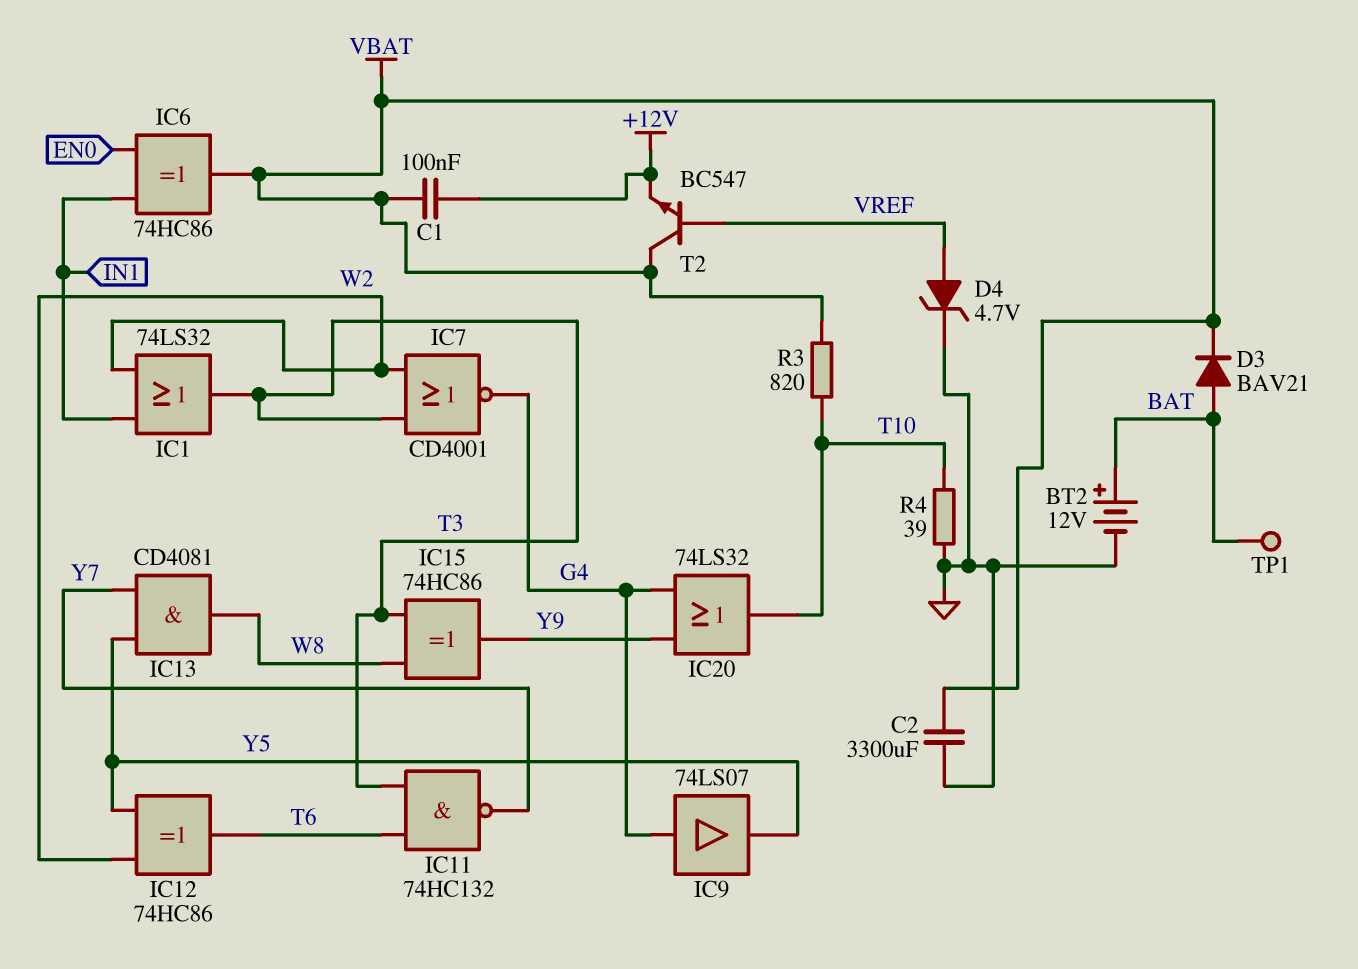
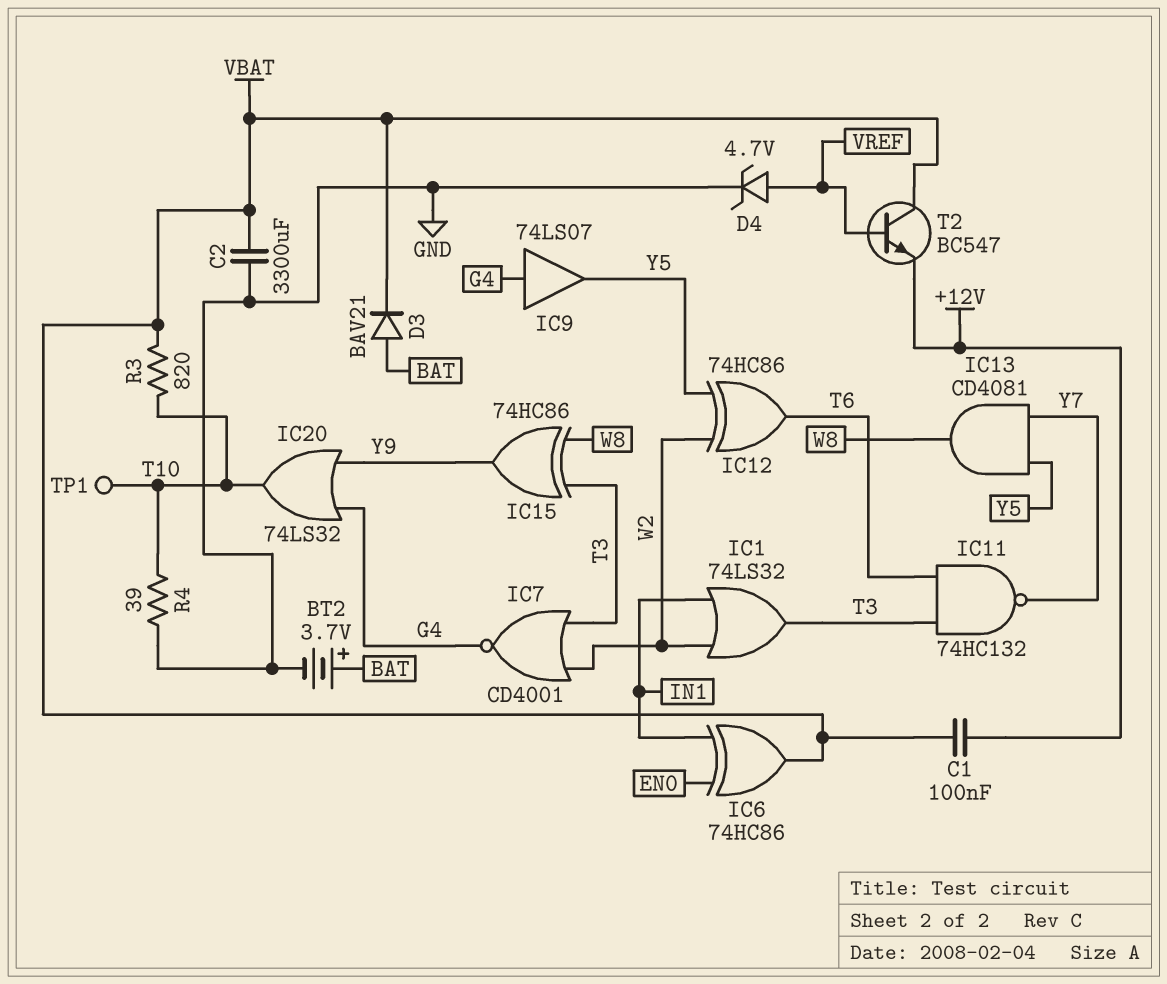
BT2: 12V (plus BAT, minus GND) -> 3.7V (plus BAT, minus GND)
TP1: test point (BAT) -> test point (T10)

